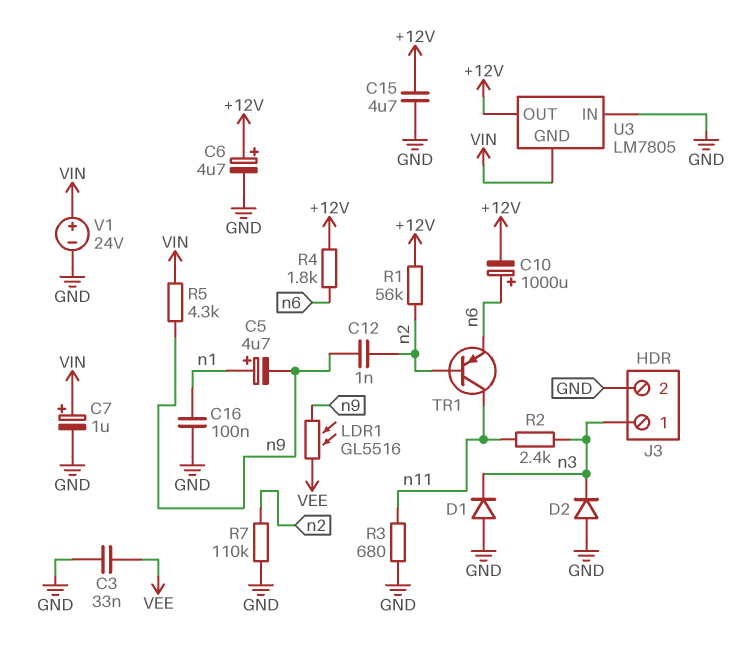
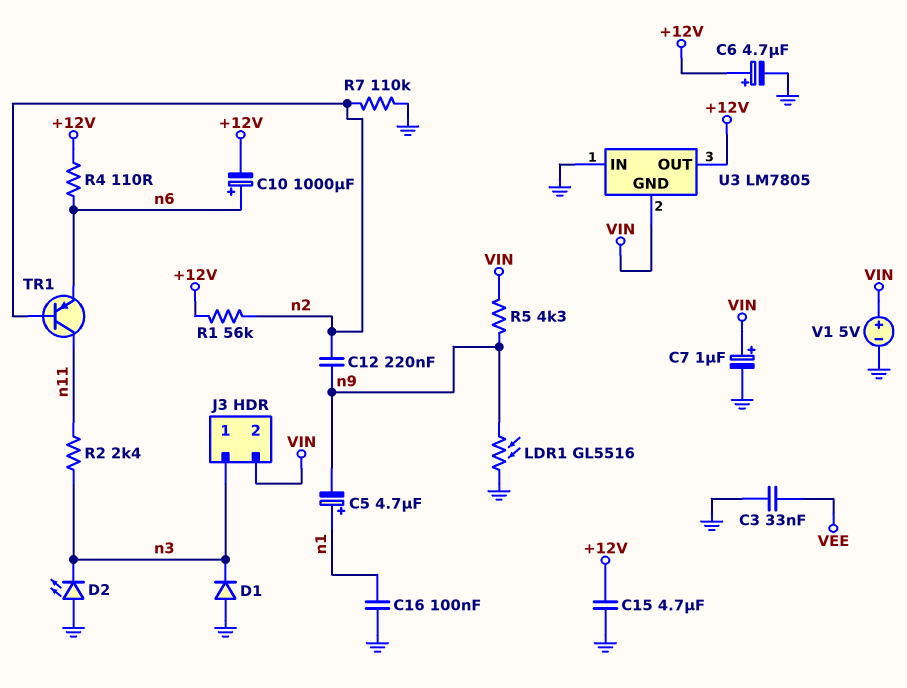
C12: 1nF (n2, n9) -> 220nF (n2, n9)
D2: diode (A GND, K n3) -> LED (A GND, K n3)
J3 pin 2: GND -> VIN
LDR1: GL5516 (VEE, n9) -> GL5516 (GND, n9)
R3: 680 (GND, n11) -> none
R4: 1.8k (+12V, n6) -> 110 (+12V, n6)
V1: 24V (plus VIN, minus GND) -> 5V (plus VIN, minus GND)

